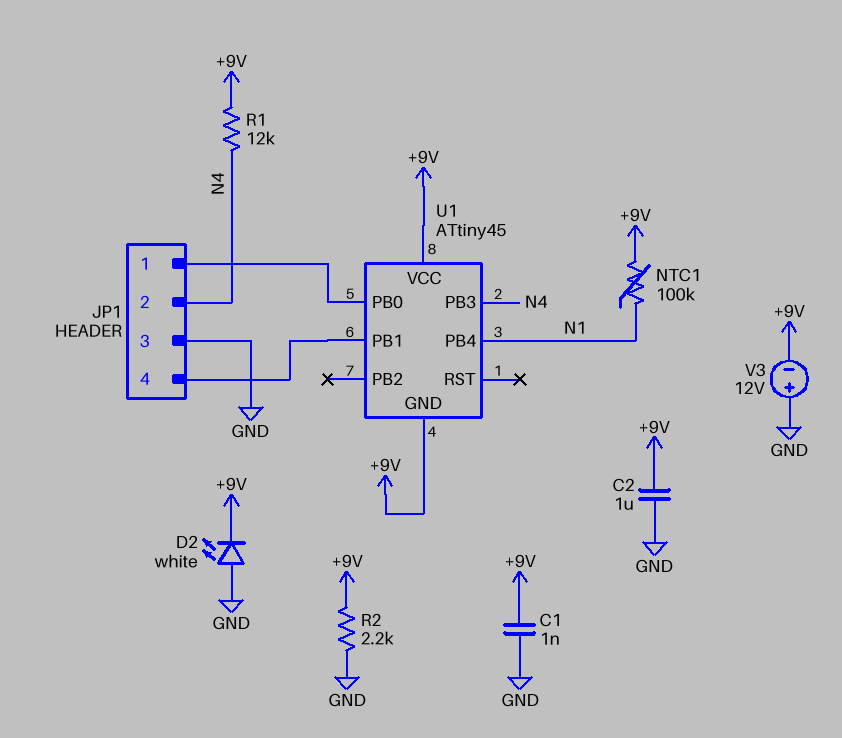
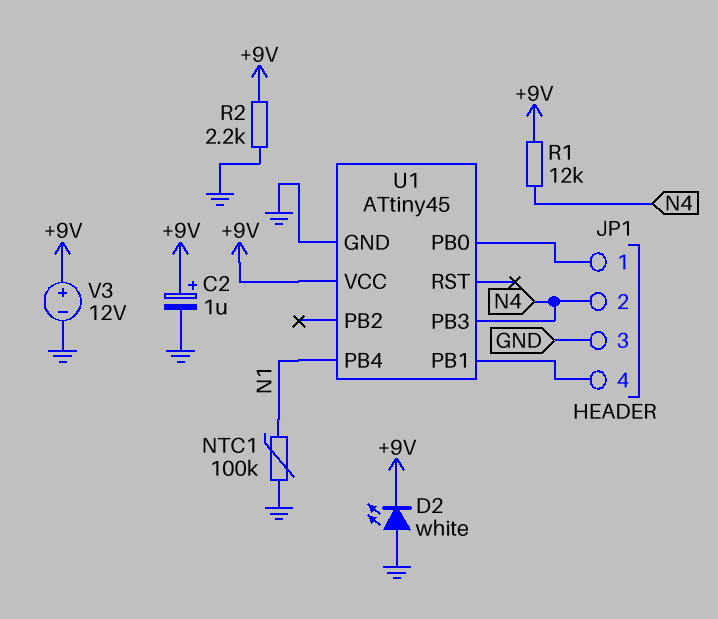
C1: 1nF (+9V, GND) -> none
C2: 1uF (+9V, GND) -> 1uF (plus +9V, minus GND)
NTC1: 100k (+9V, N1) -> 100k (GND, N1)
U1 pin GND: +9V -> GND
V3: 12V (plus GND, minus +9V) -> 12V (plus +9V, minus GND)

